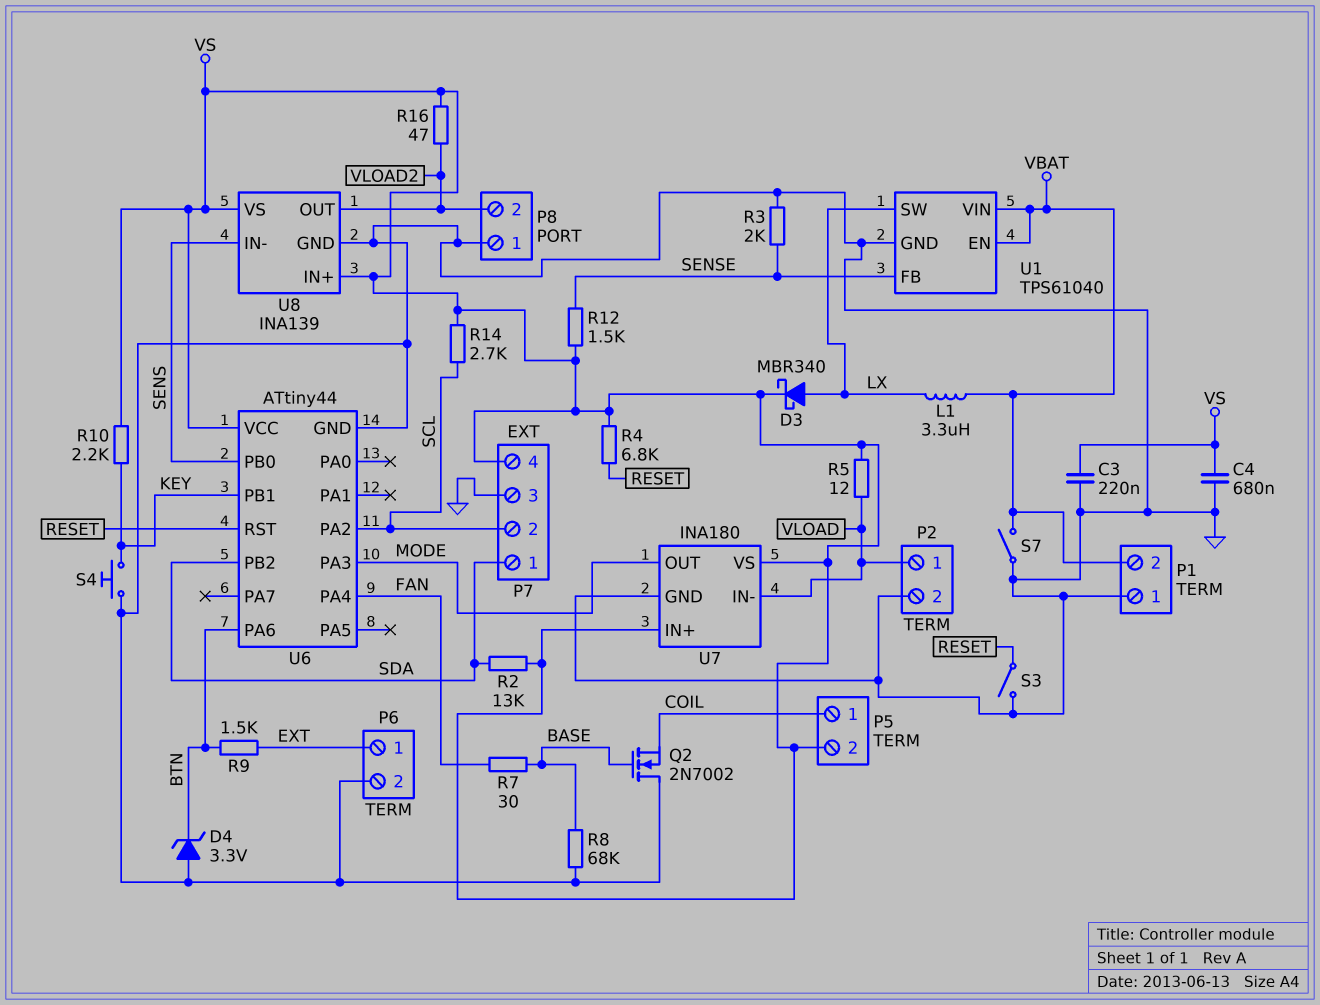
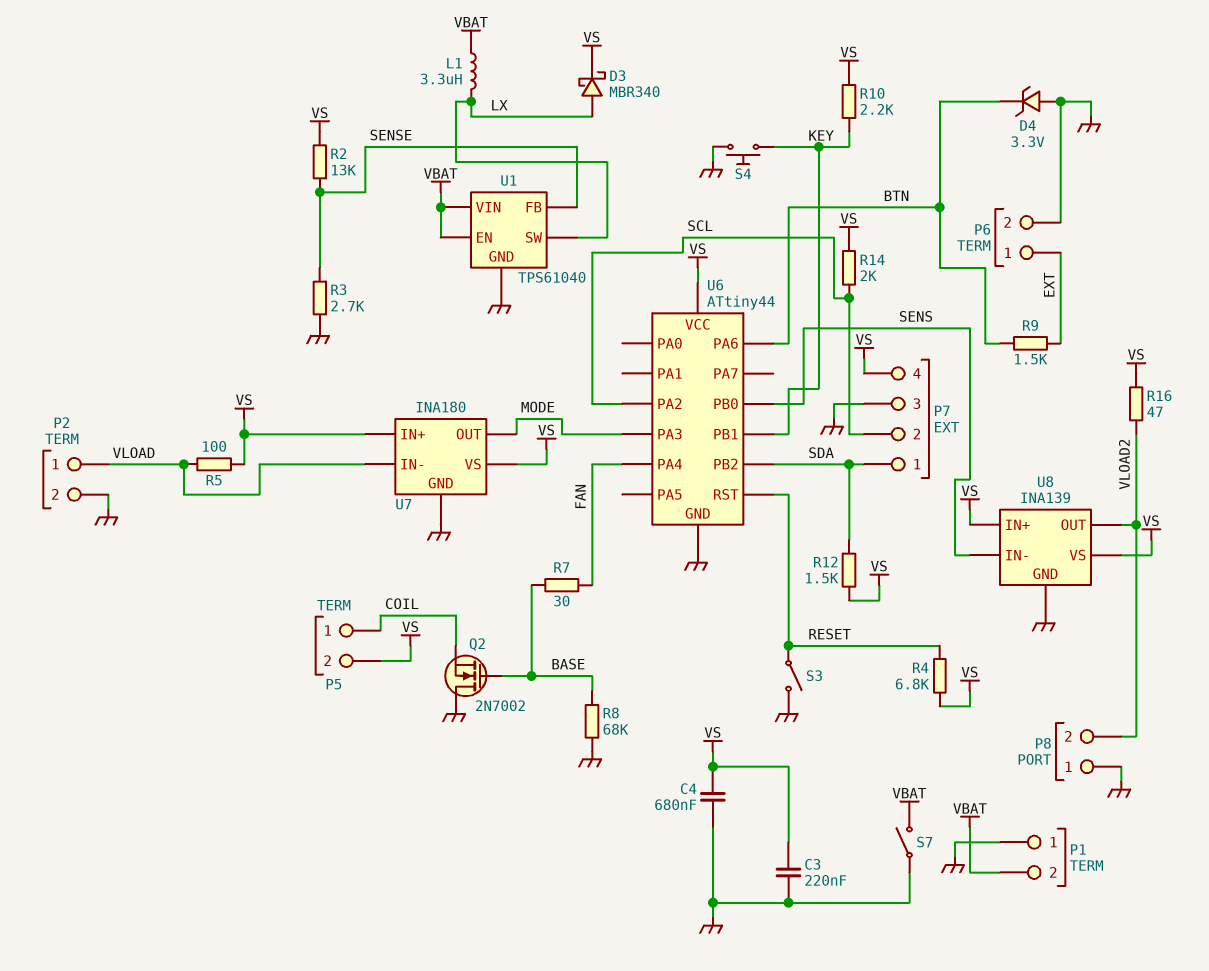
R2: 13k (SDA, VS) -> 13k (SENSE, VS)
R3: 2k (GND, SENSE) -> 2.7k (GND, SENSE)
R5: 12 (VLOAD, VS) -> 100 (VLOAD, VS)
R12: 1.5k (SENSE, VS) -> 1.5k (SDA, VS)
R14: 2.7k (SCL, VS) -> 2k (SCL, VS)

